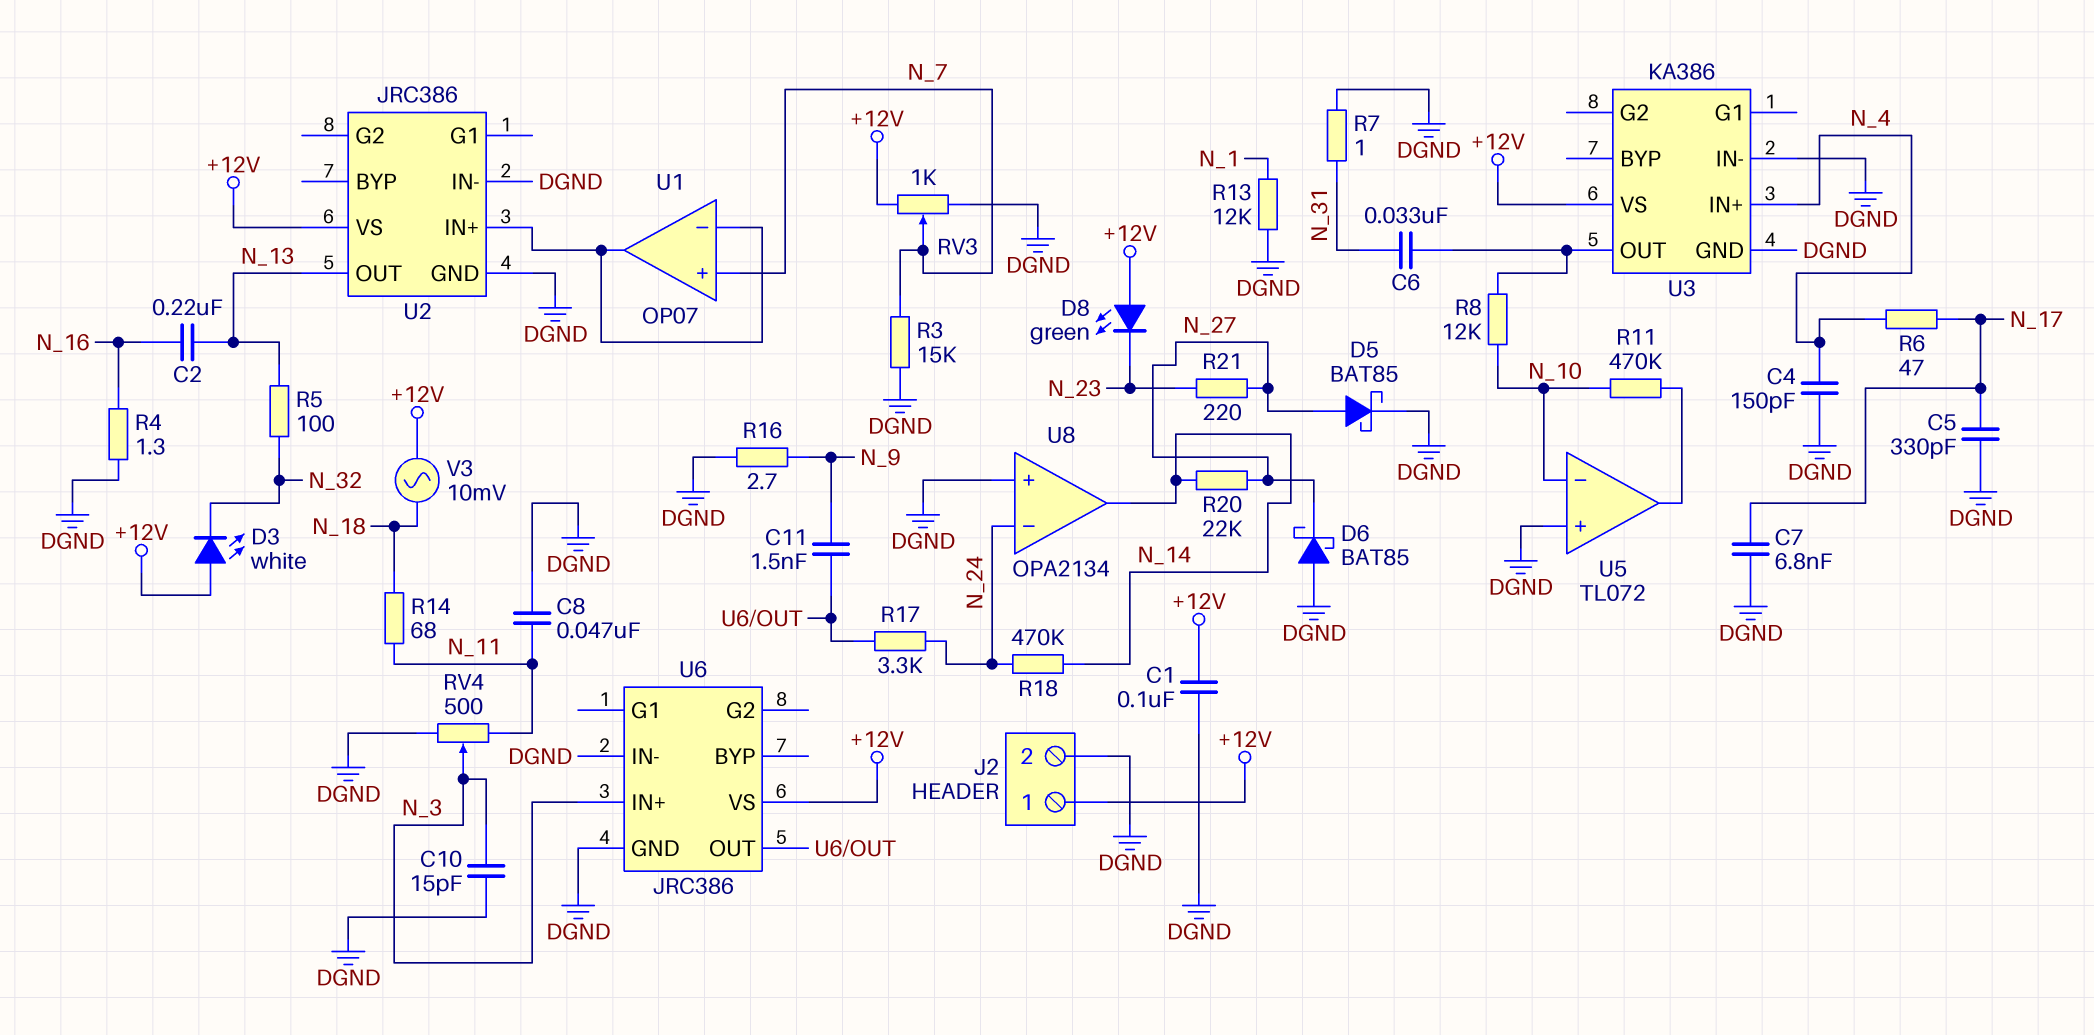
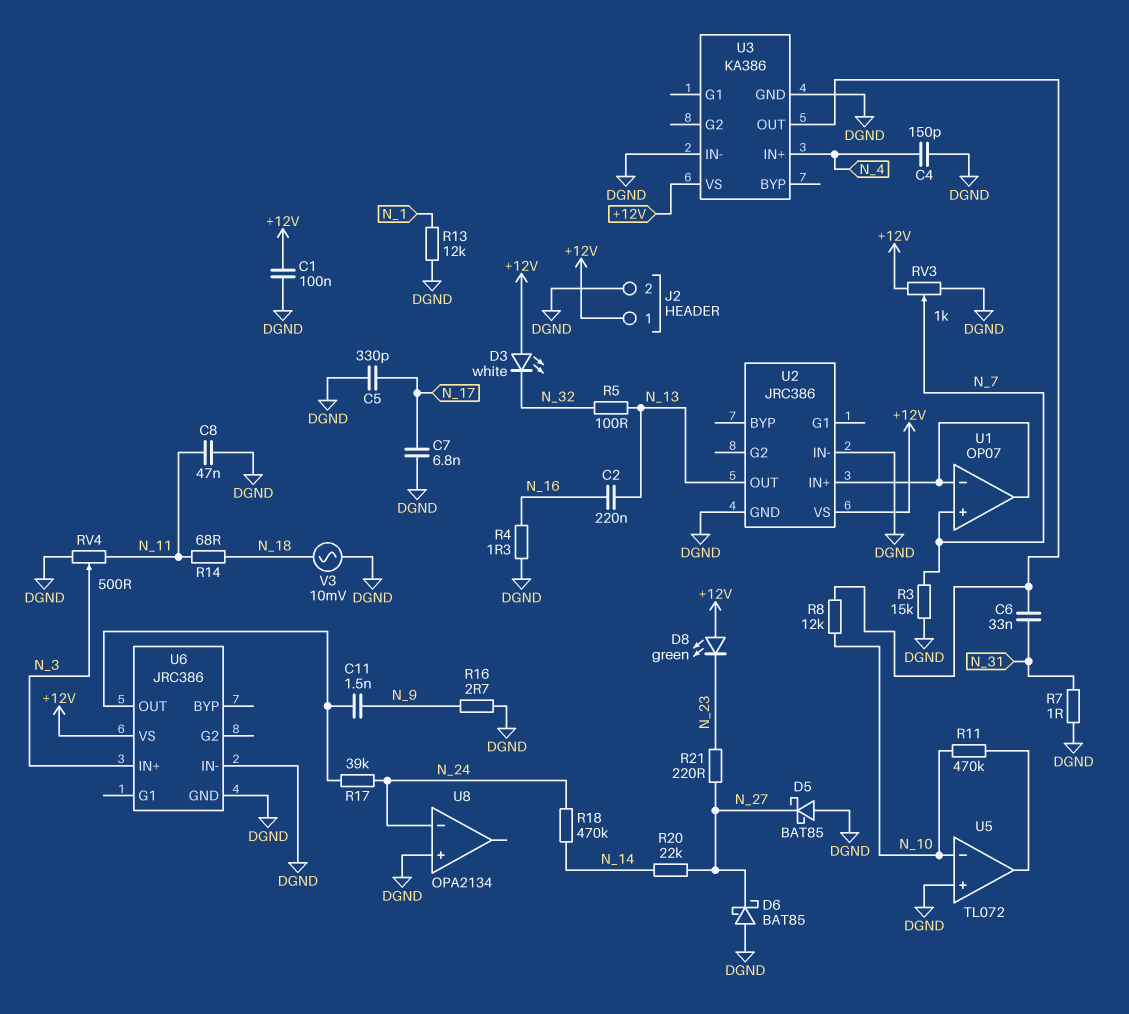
C10: 15pF (DGND, N_3) -> none
D5: schottky BAT85 (A N_27, K DGND) -> schottky BAT85 (A DGND, K N_27)
R6: 47 (N_4, N_17) -> none
R17: 3.3k (N_24, U6/OUT) -> 39k (N_24, U6/OUT)
U8 pin out: N_14 -> none
V3: AC 10mV (+12V, N_18) -> AC 10mV (DGND, N_18)

